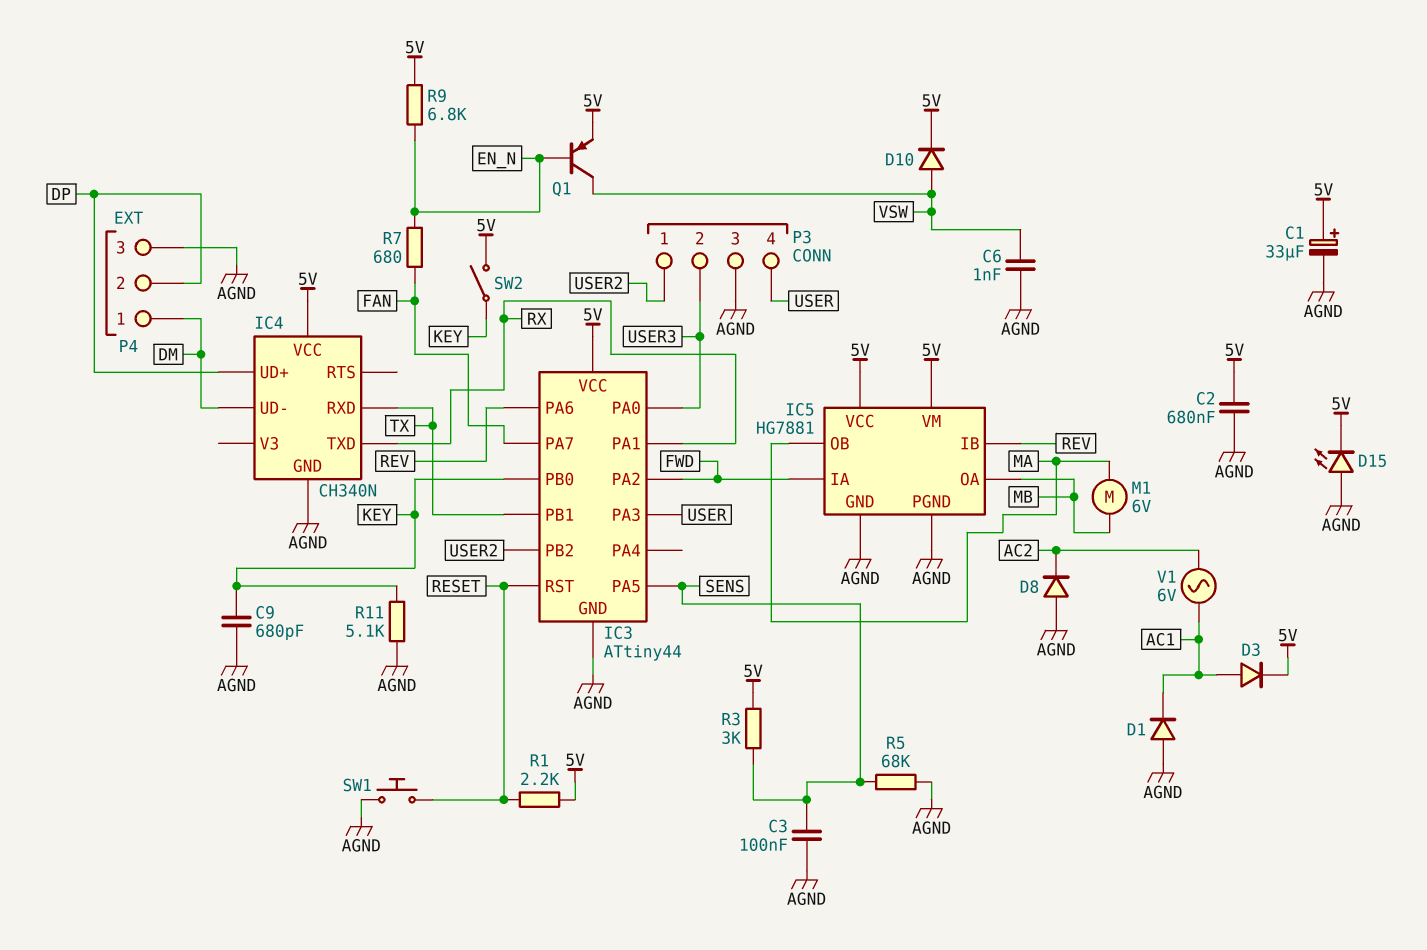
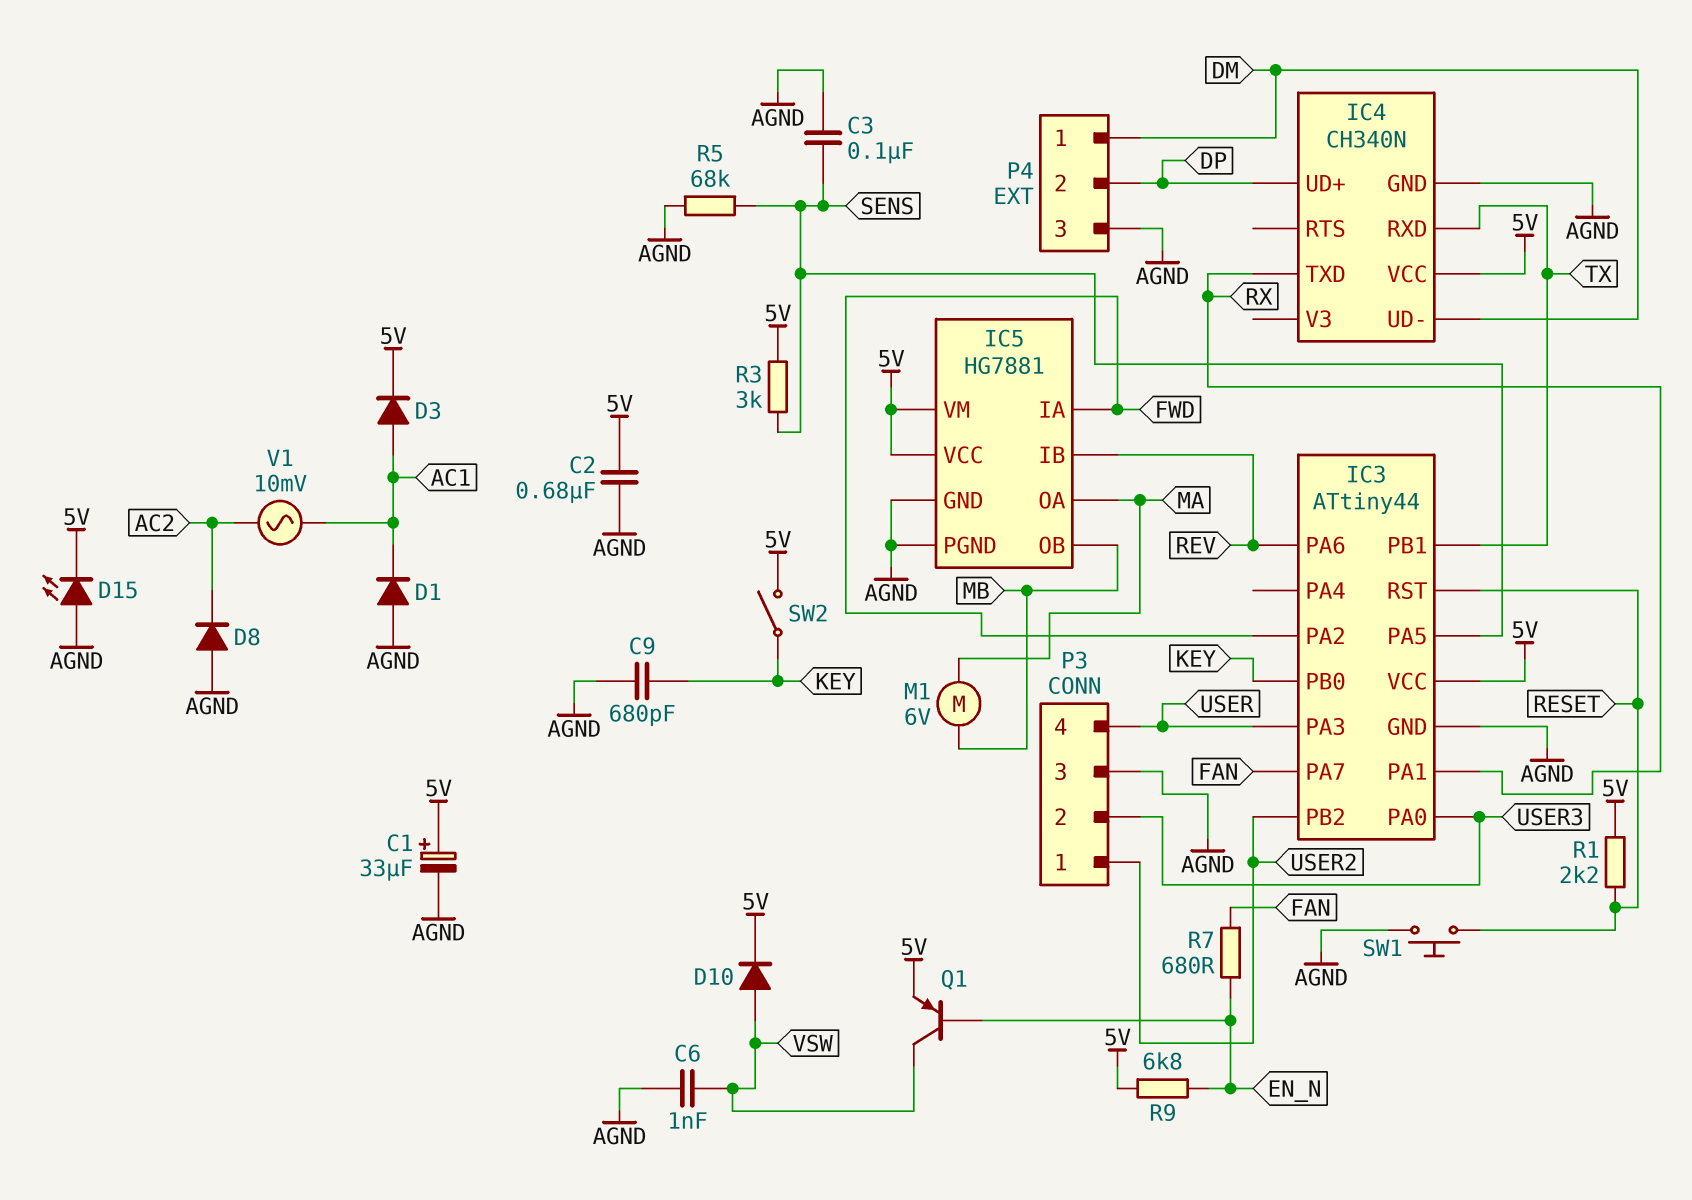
IC5 pin OA: MB -> MA
IC5 pin OB: MA -> MB
R11: 5.1k (AGND, KEY) -> none
V1: AC 6V (AC1, AC2) -> AC 10mV (AC1, AC2)

